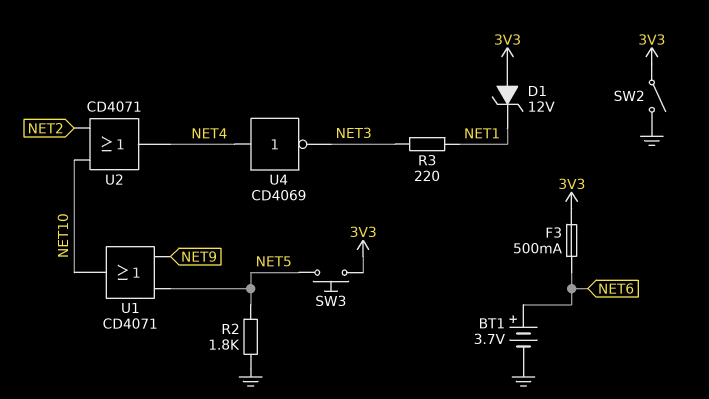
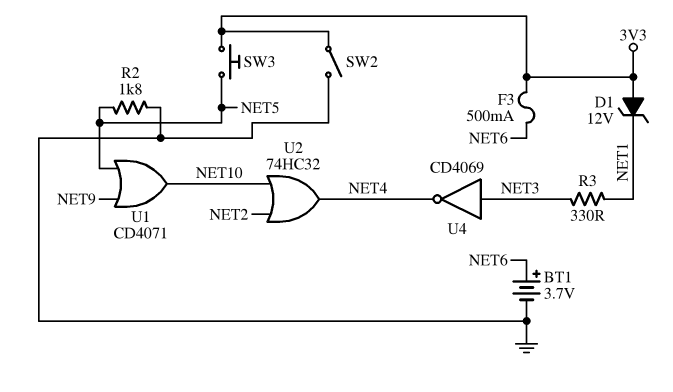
R3: 220 (NET1, NET3) -> 330 (NET1, NET3)
U2: OR CD4071 (in NET2, in NET10, out NET4) -> OR 74HC32 (in NET2, in NET10, out NET4)
U4: NOT CD4069 (in NET4, out NET3) -> NOT CD4069 (in NET3, out NET4)

